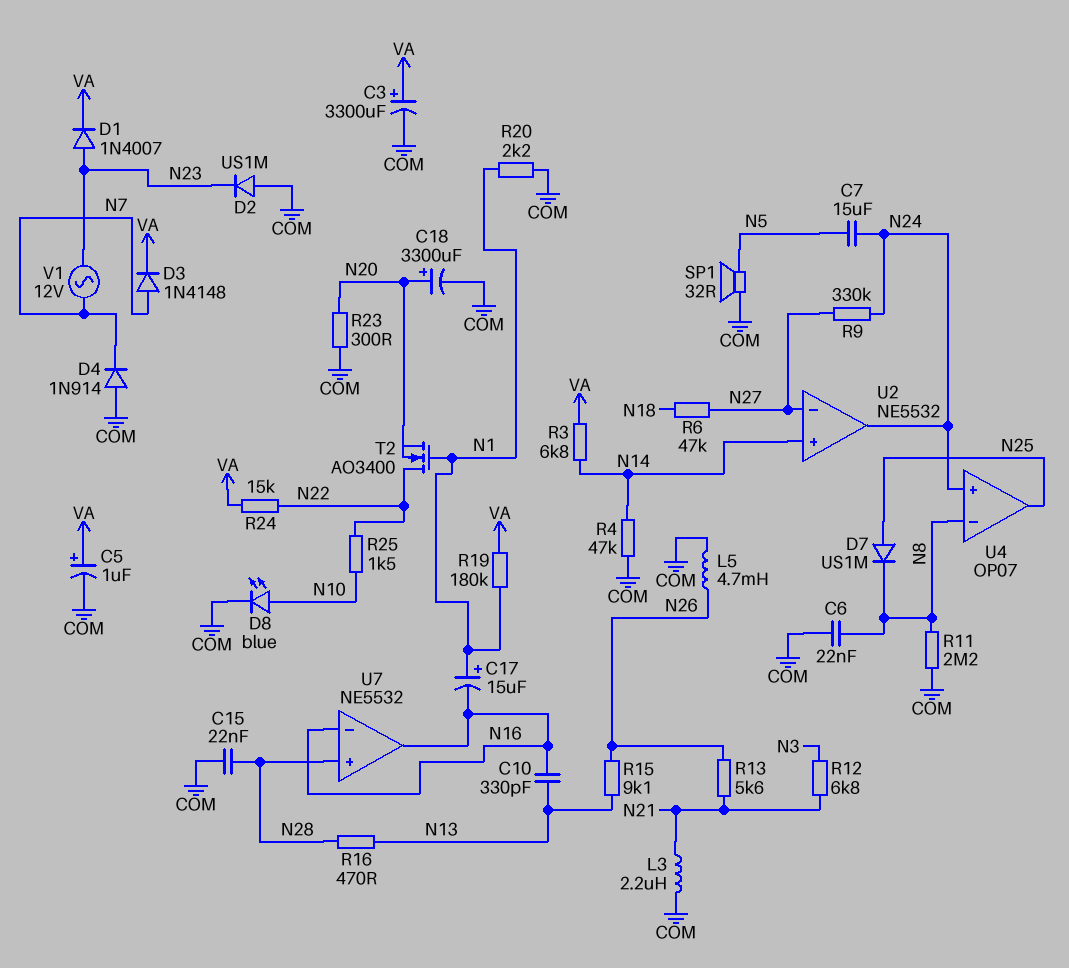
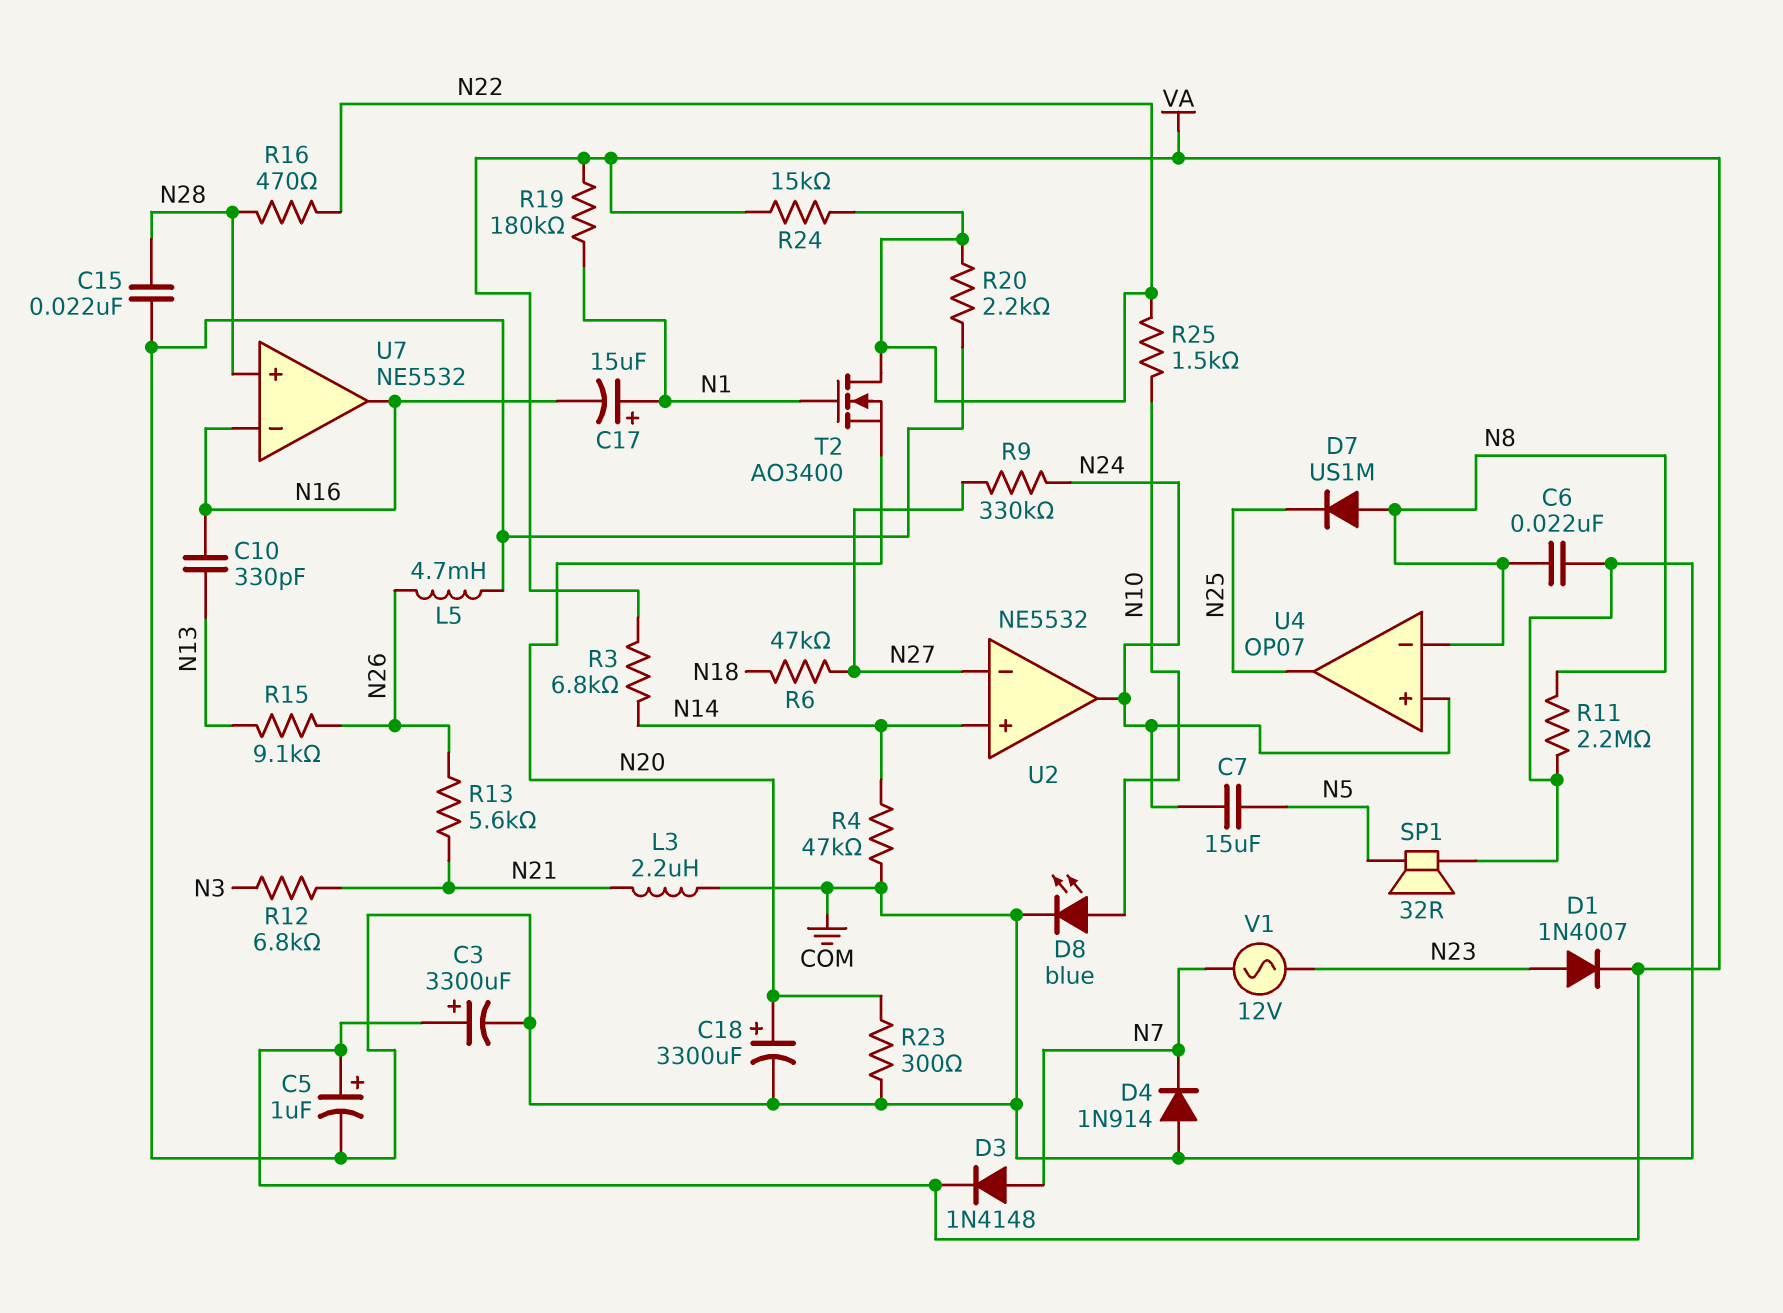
D2: diode US1M (A COM, K N23) -> none
D7: diode US1M (A N25, K N8) -> diode US1M (A N8, K N25)
R16: 470 (N13, N28) -> 470 (N22, N28)
R20: 2.2k (COM, N1) -> 2.2k (COM, N22)

